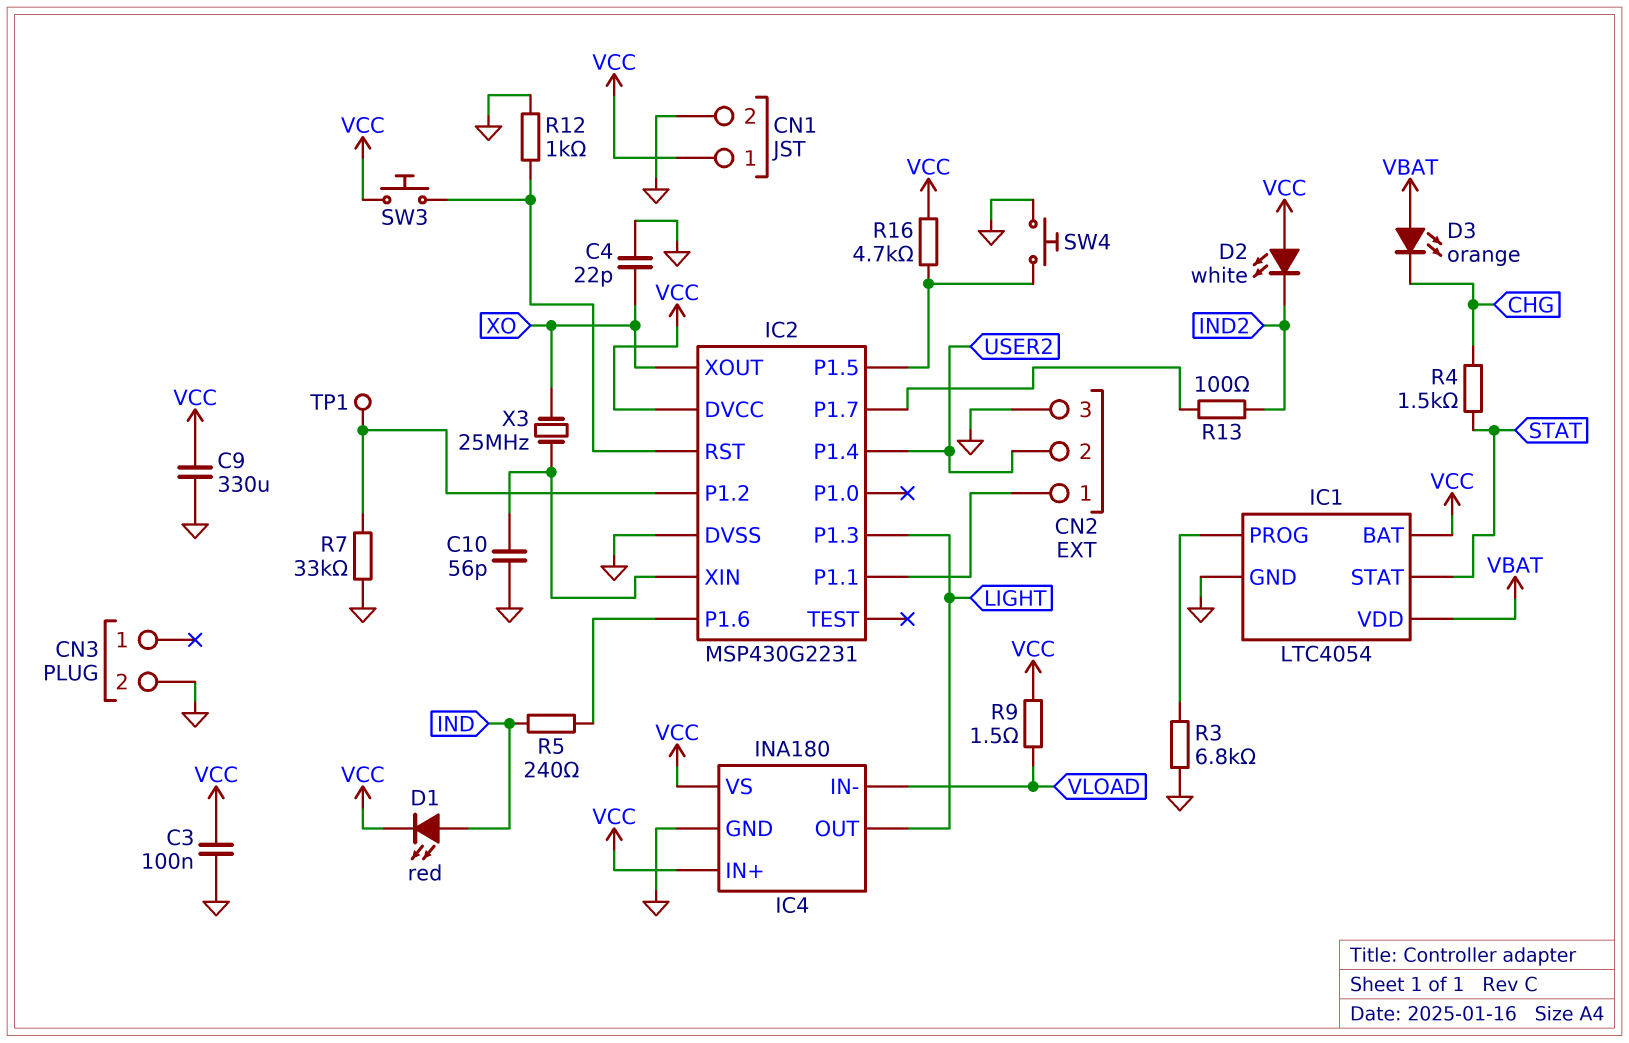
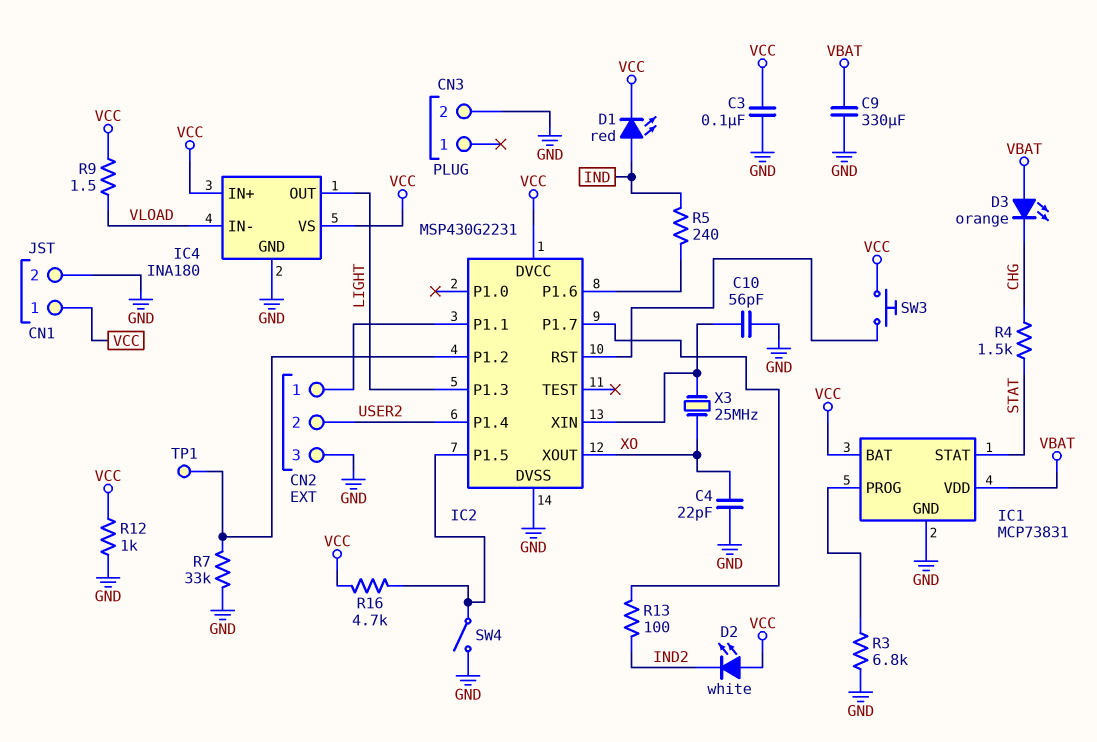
C9: 330uF (GND, VCC) -> 330uF (GND, VBAT)
IC1: LTC4054 -> MCP73831
R12: 1k (GND, IC2/RST) -> 1k (GND, VCC)
SW4: button (GND, IC2/P1.5) -> switch (GND, IC2/P1.5)

